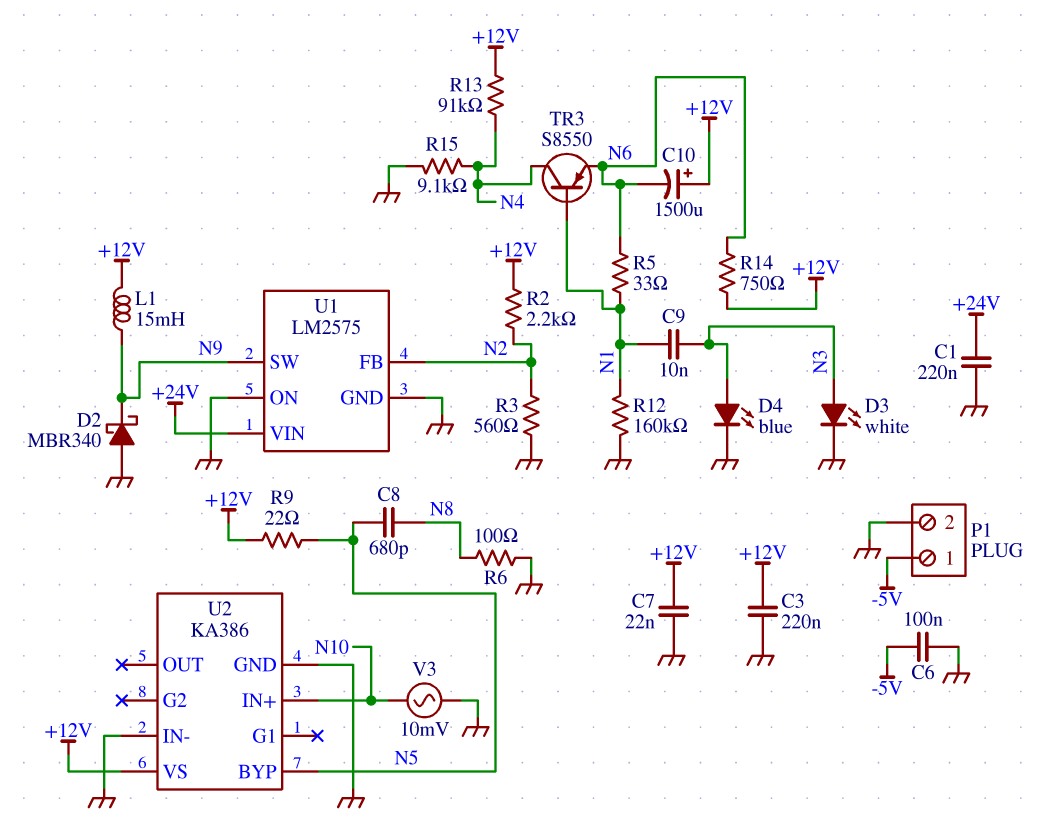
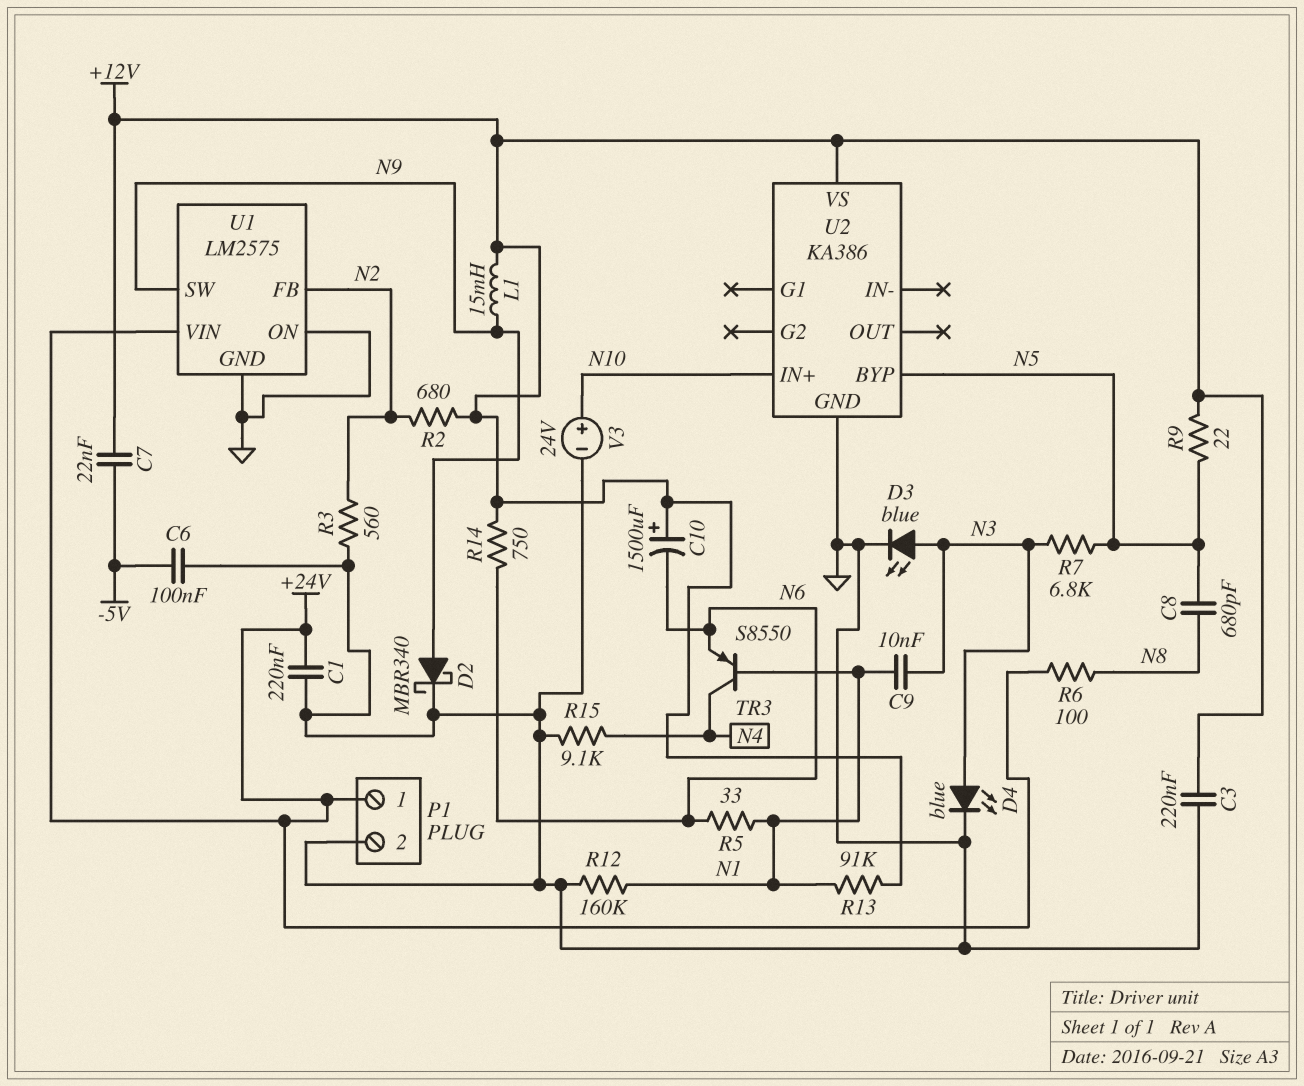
C7: 22nF (+12V, GND) -> 22nF (+12V, -5V)
D2: schottky MBR340 (A GND, K N9) -> schottky MBR340 (A N9, K GND)
D3: LED white (A N3, K GND) -> LED blue (A N3, K GND)
P1 pin 1: -5V -> +24V
R2: 2.2k (+12V, N2) -> 680 (+12V, N2)
R6: 100 (GND, N8) -> 100 (+24V, N8)
R7: none -> 6.8k (N3, N5)
R13: 91k (+12V, N4) -> 91k (+12V, N1)
U2 pin IN-: GND -> none
V3: AC 10mV (GND, N10) -> 24V (plus N10, minus GND)

